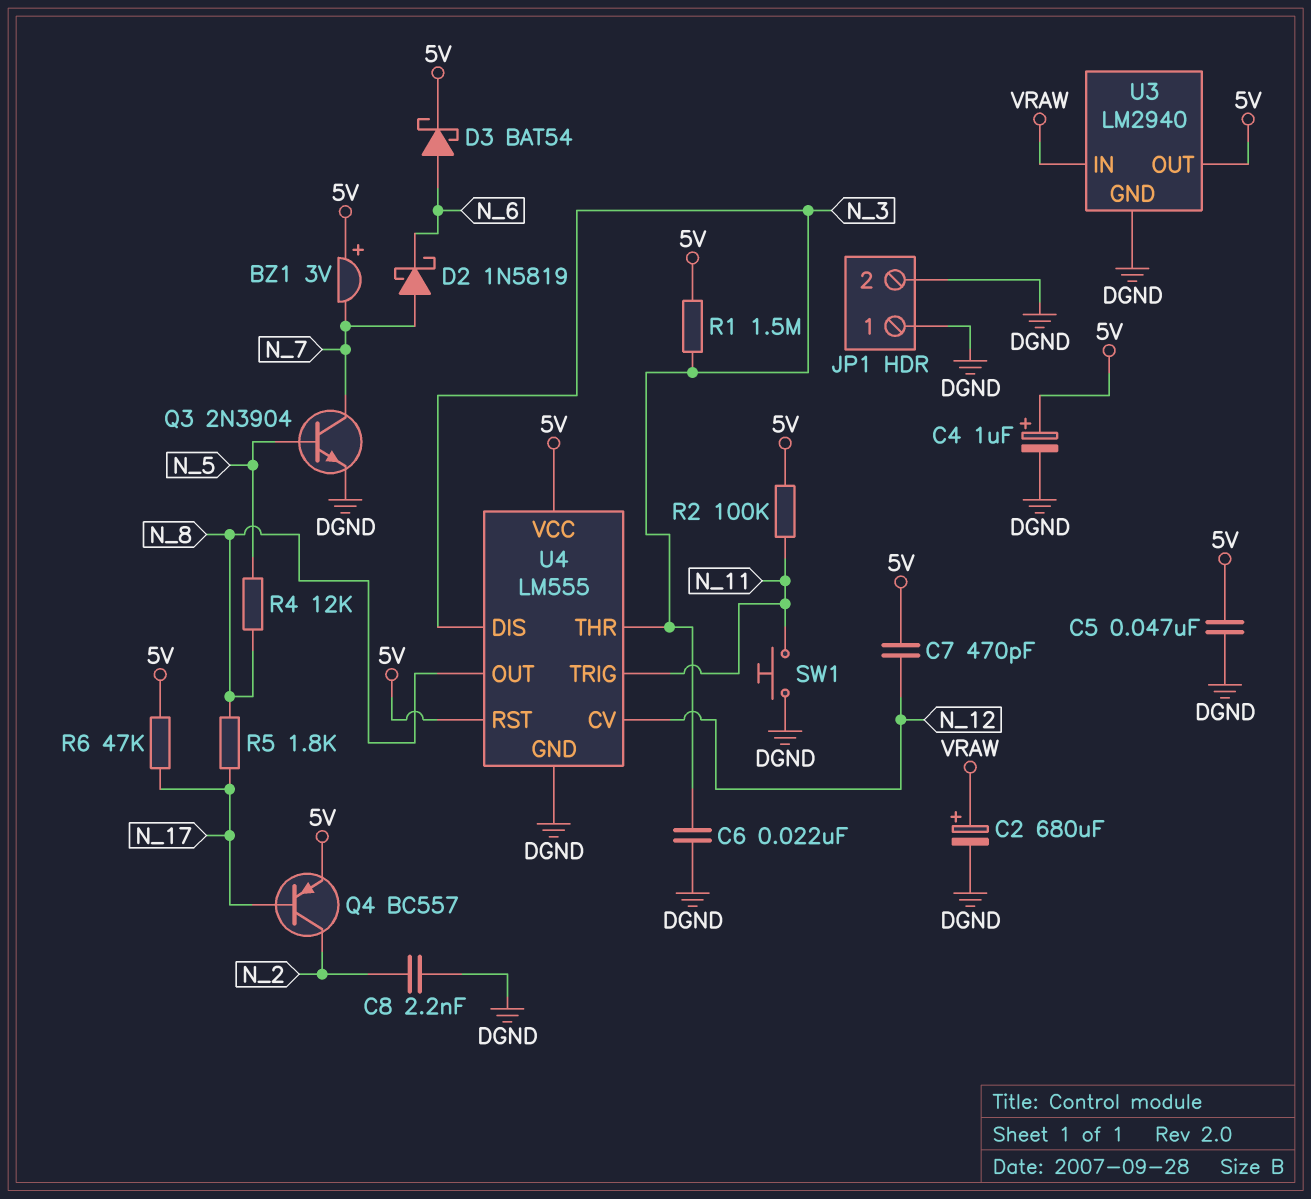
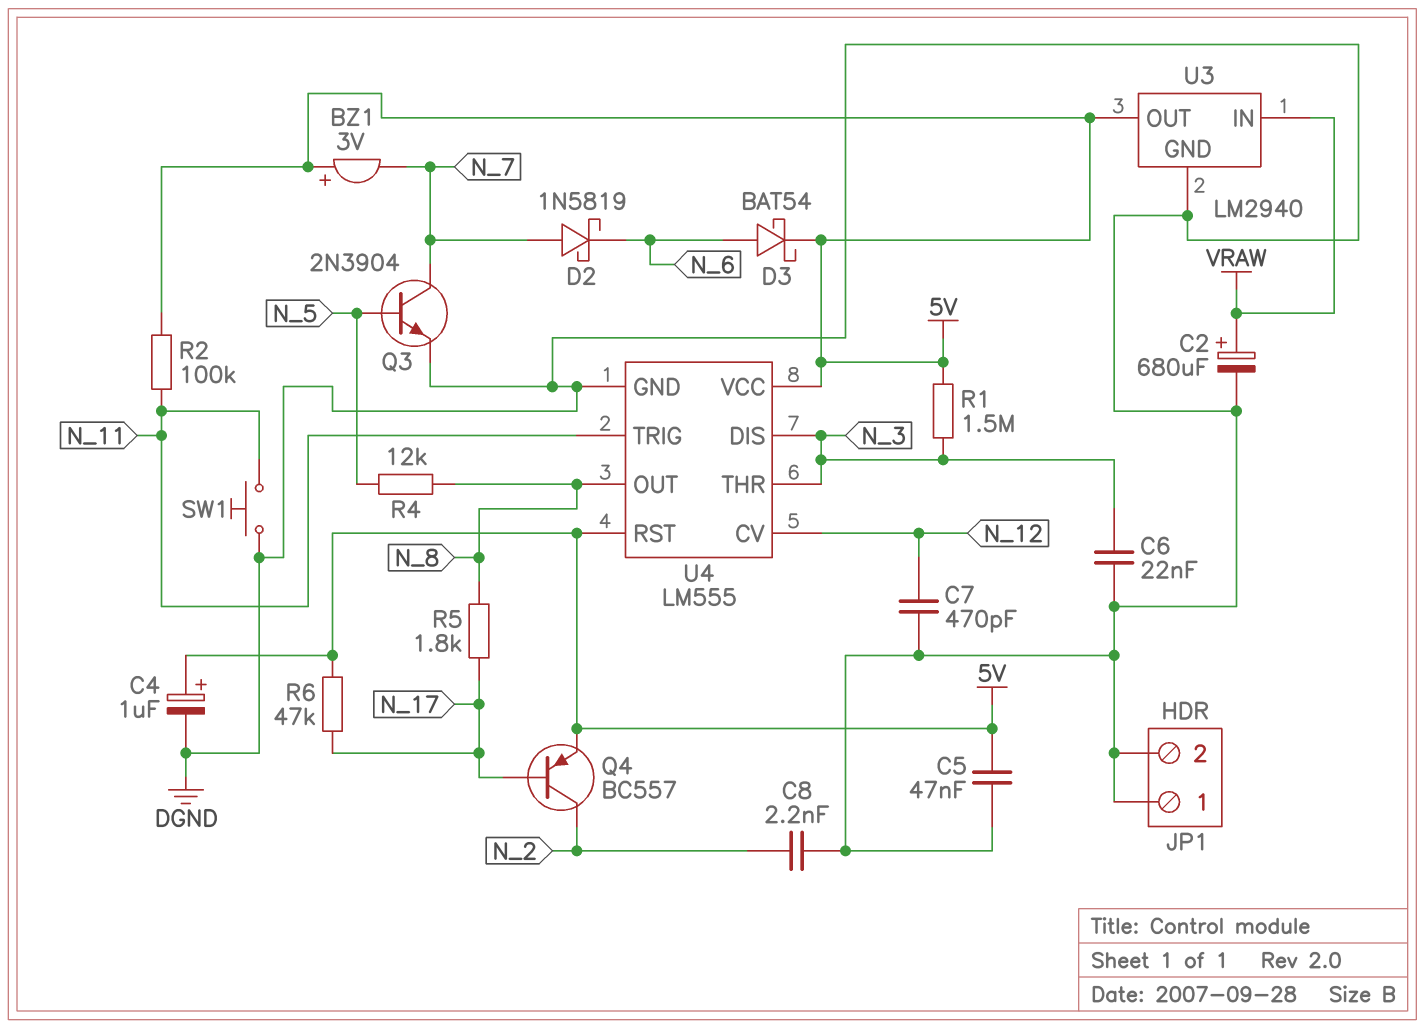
C7: 470pF (5V, N_12) -> 470pF (DGND, N_12)

